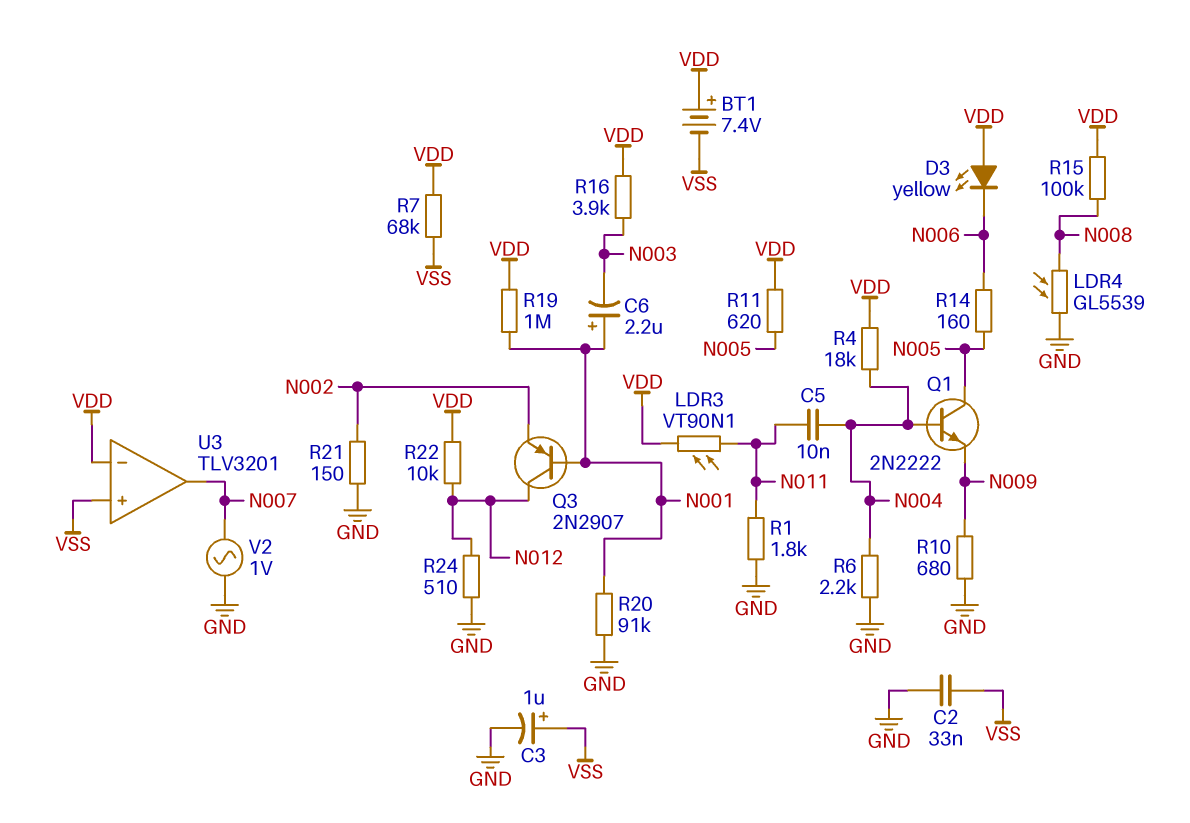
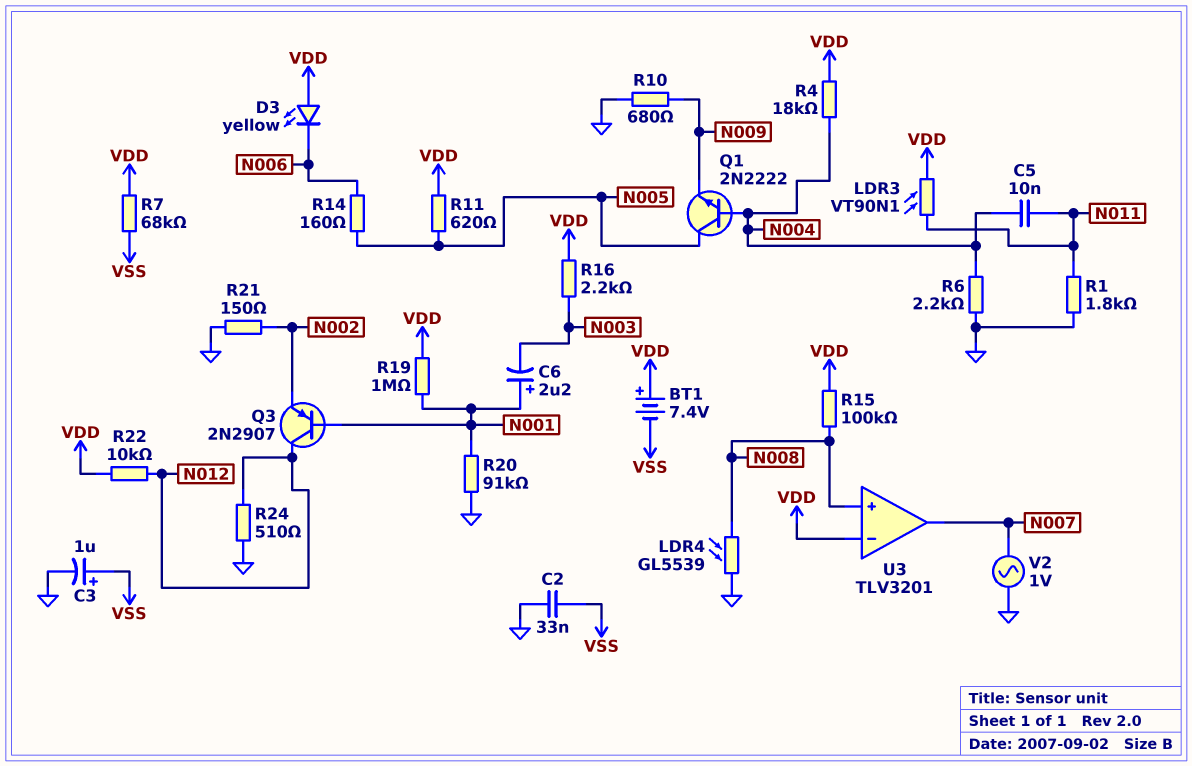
R16: 3.9k (N003, VDD) -> 2.2k (N003, VDD)
U3 pin in+: VSS -> N008

